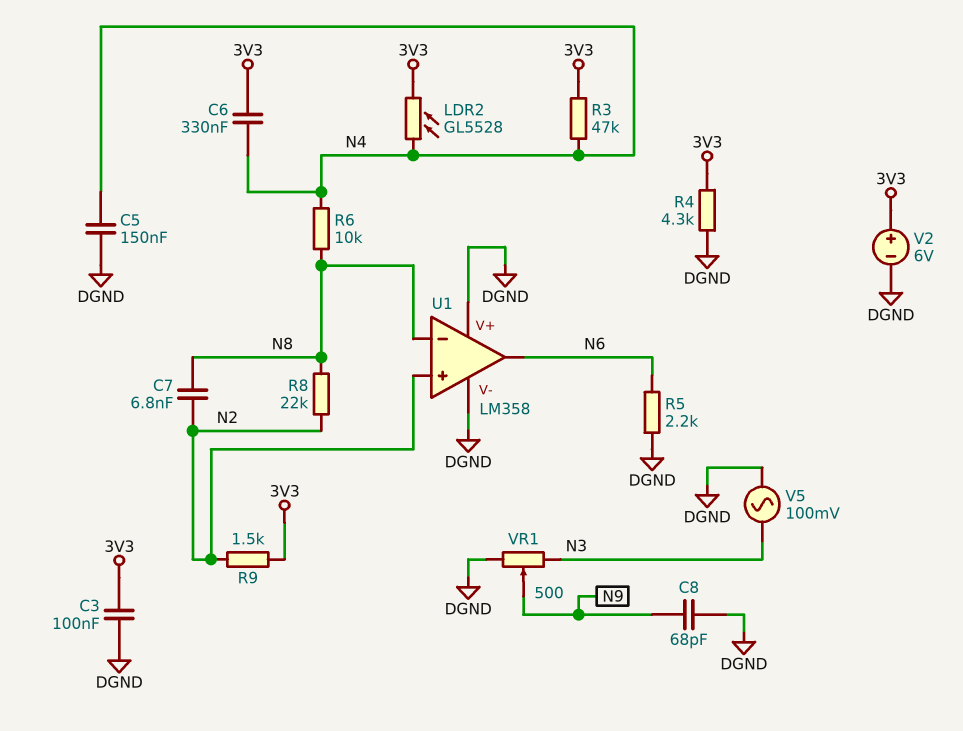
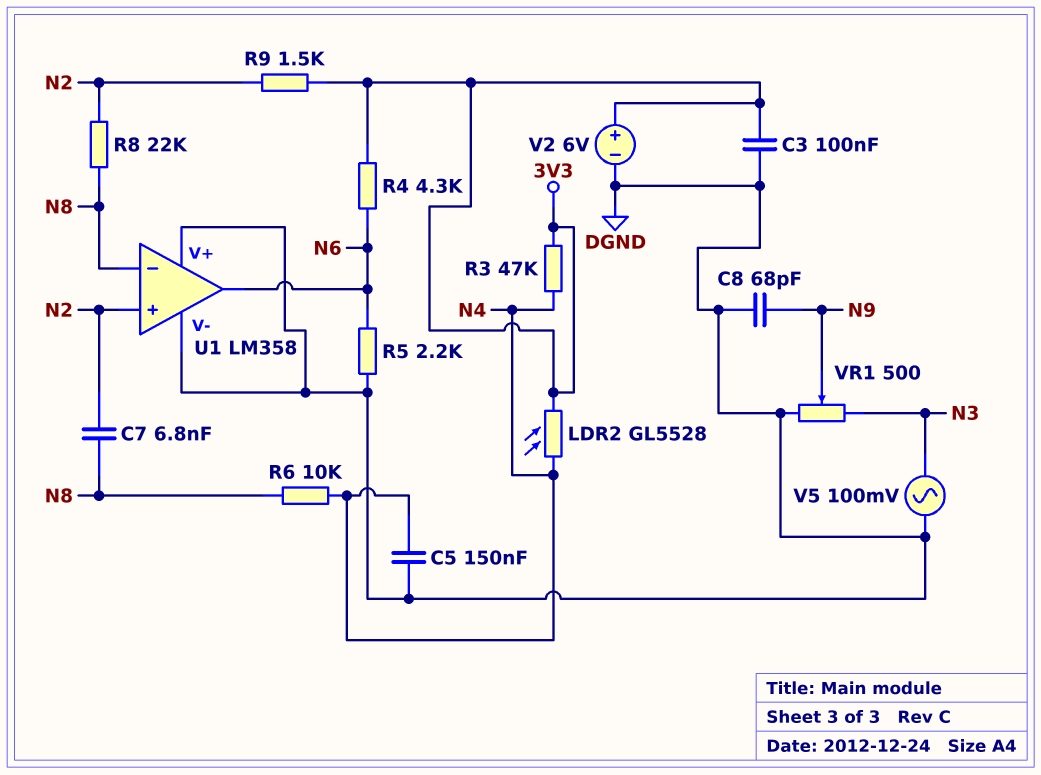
C6: 330nF (3V3, N4) -> none
R4: 4.3k (3V3, DGND) -> 4.3k (3V3, N6)

